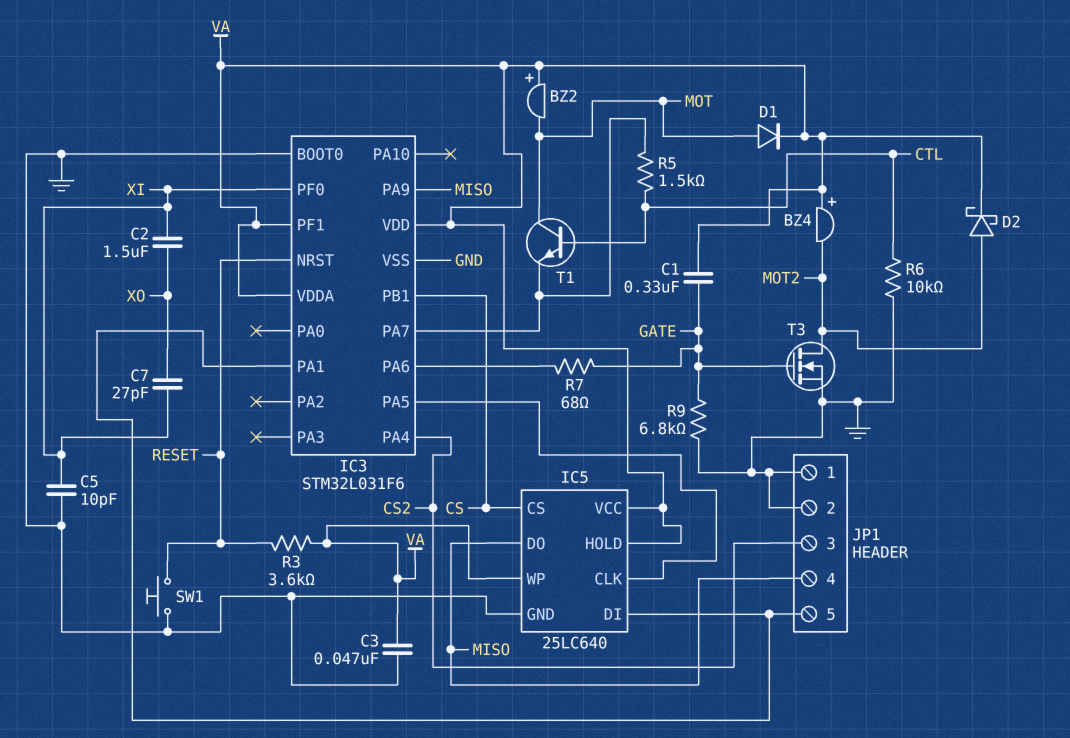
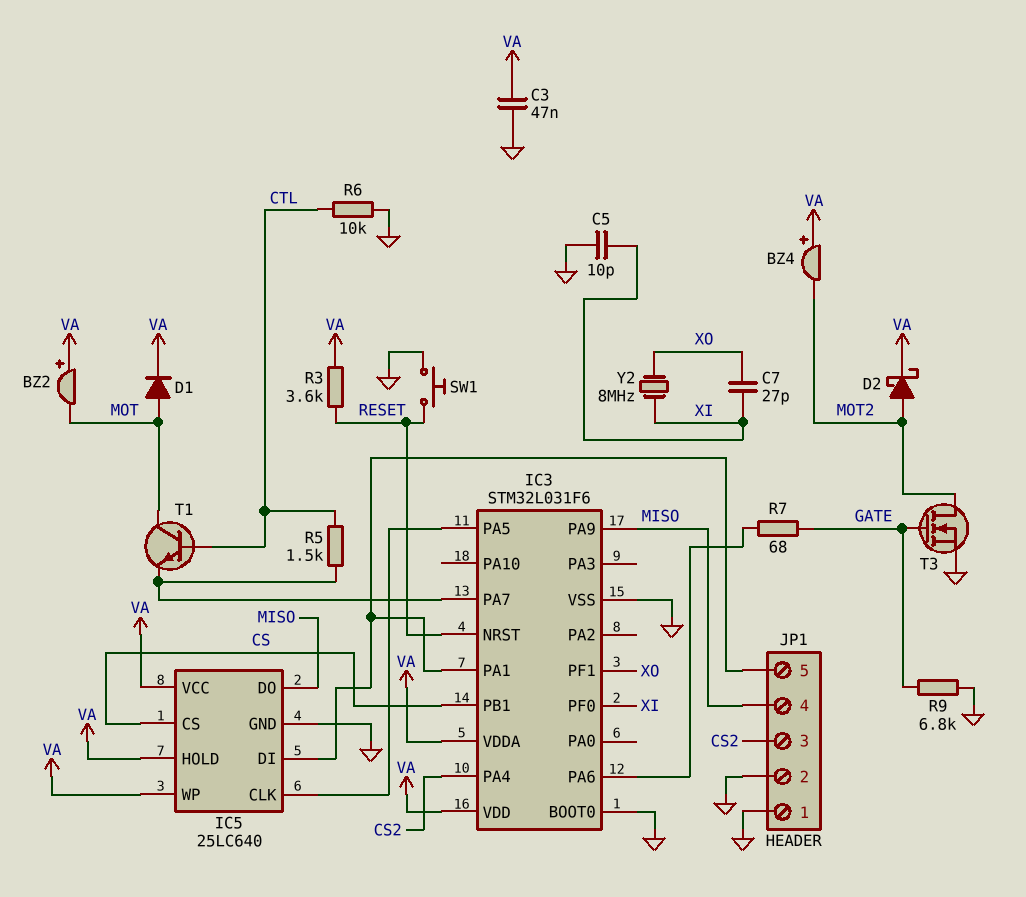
C1: 330nF (GATE, VA) -> none
C2: 1.5uF (XI, XO) -> none
IC3 pin PF1: VA -> XO
Y2: none -> 8MHz (XI, XO)

